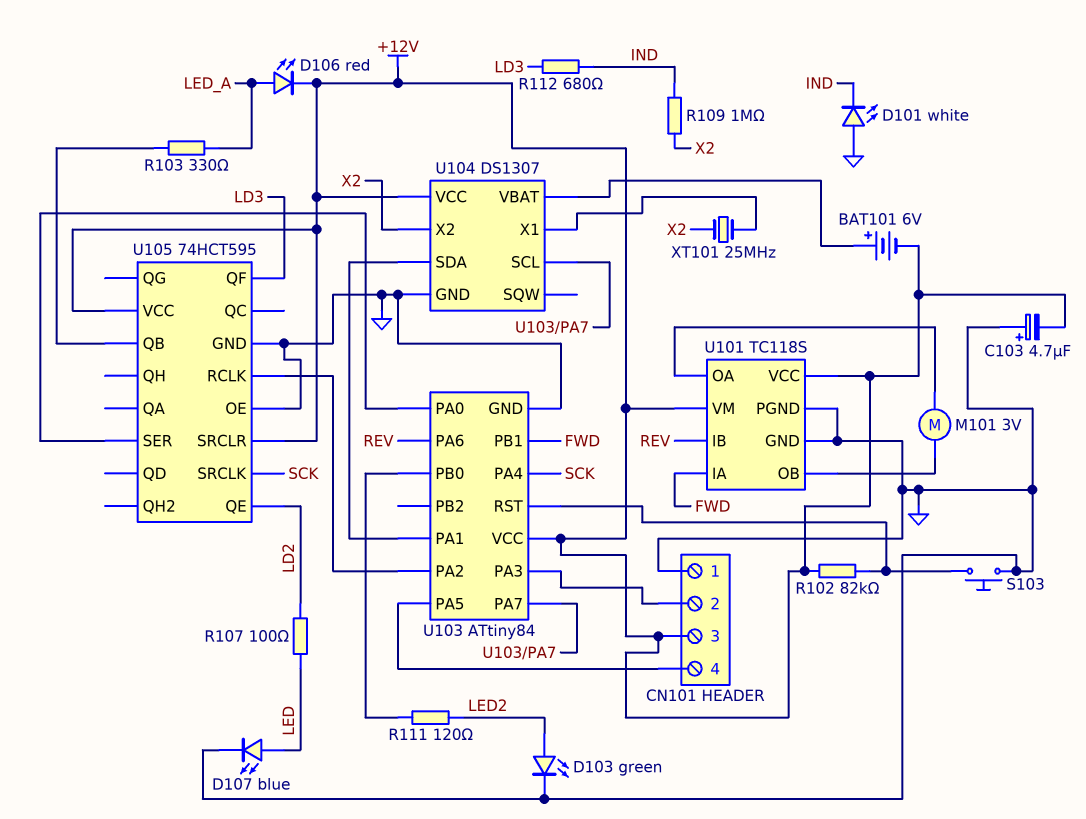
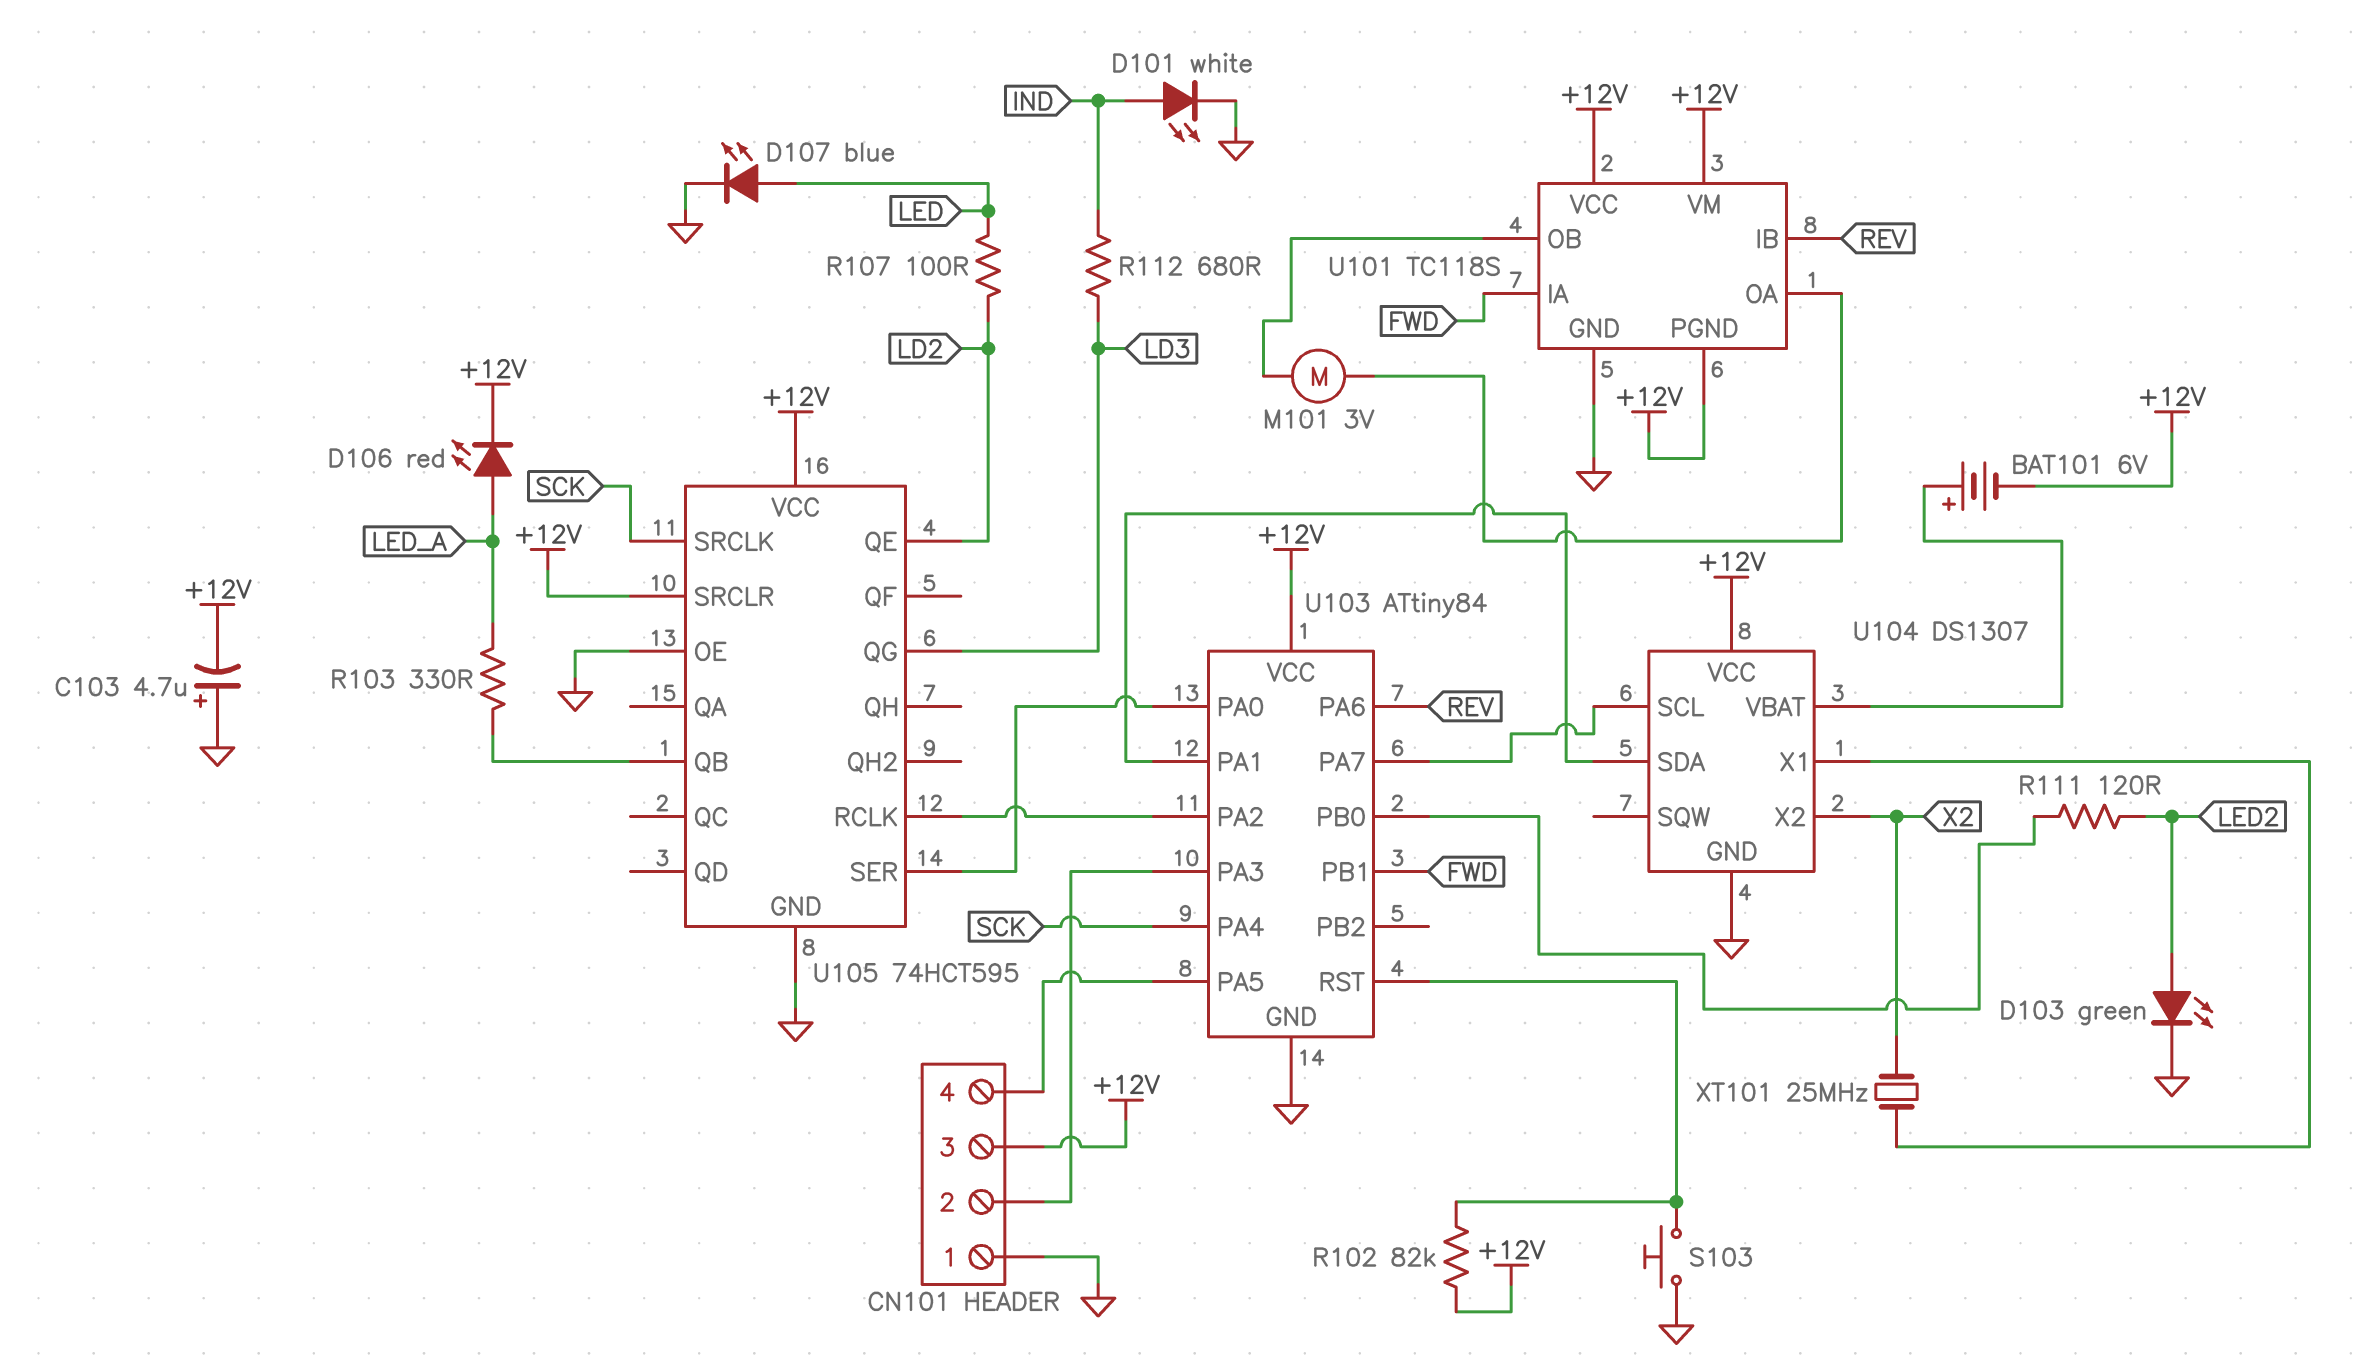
D101: LED white (A GND, K IND) -> LED white (A IND, K GND)
R109: 1M (IND, X2) -> none
U101 pin PGND: GND -> +12V
U105 pin QF: LD3 -> none
U105 pin QG: none -> LD3

